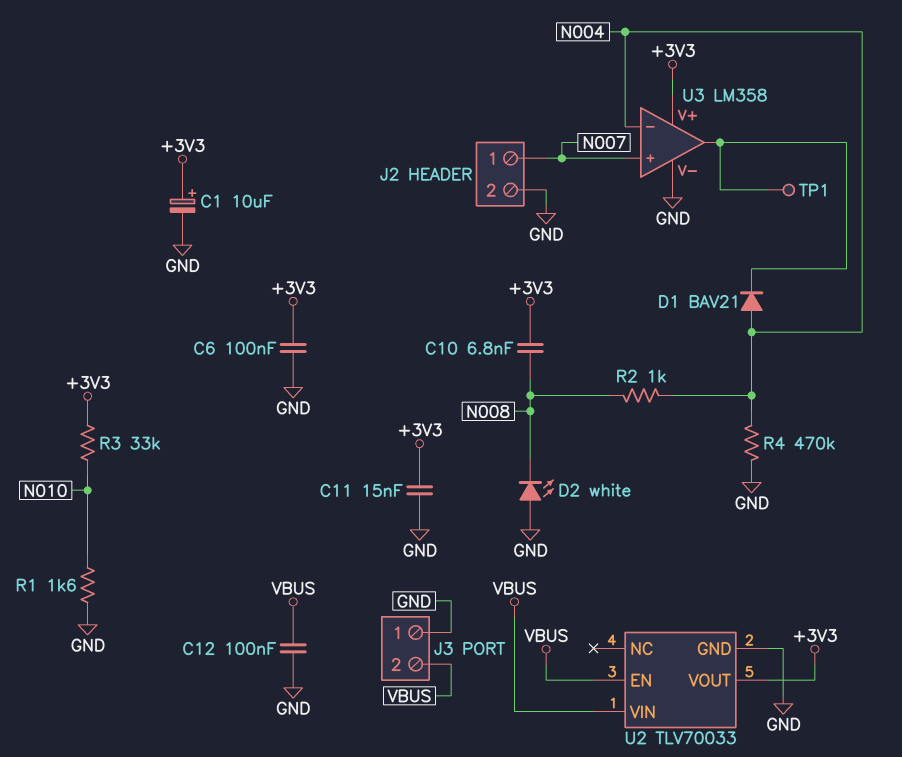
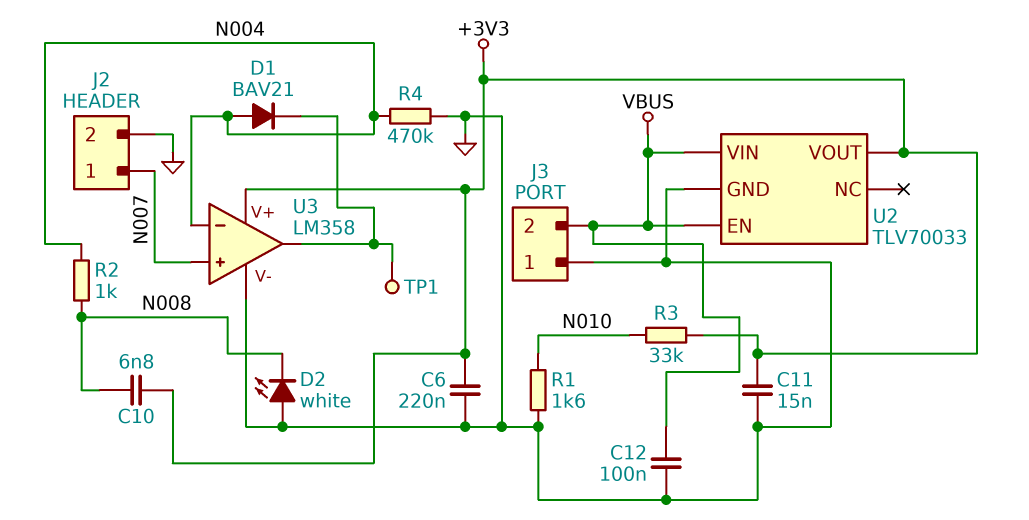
C1: 10uF (plus +3V3, minus GND) -> none
C6: 100nF (+3V3, GND) -> 220nF (+3V3, GND)

